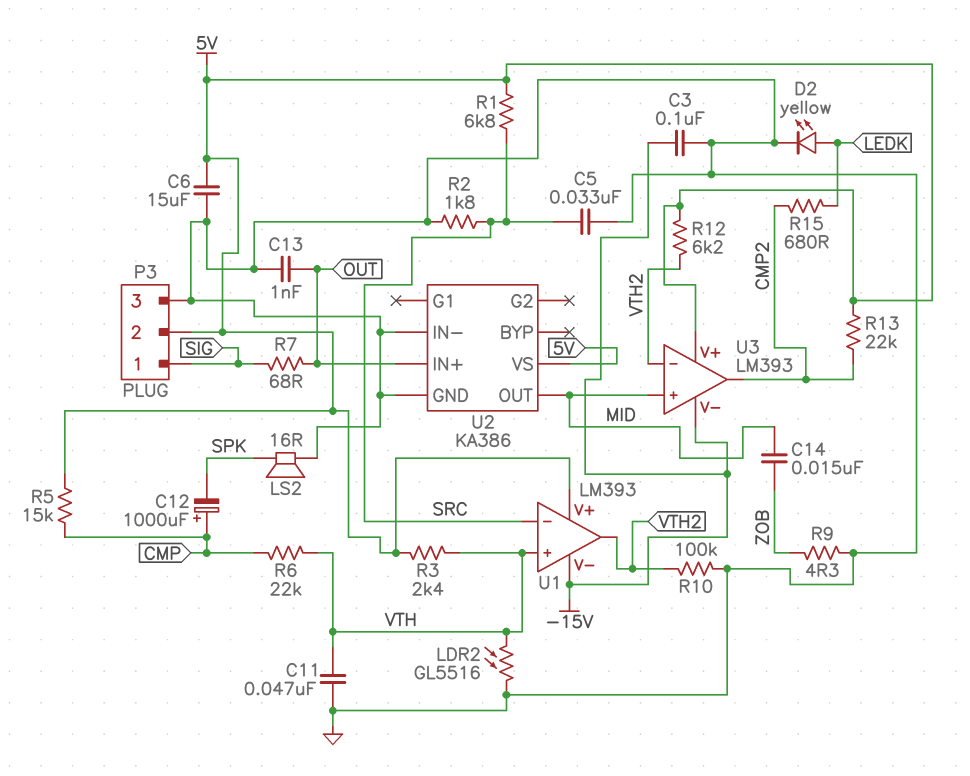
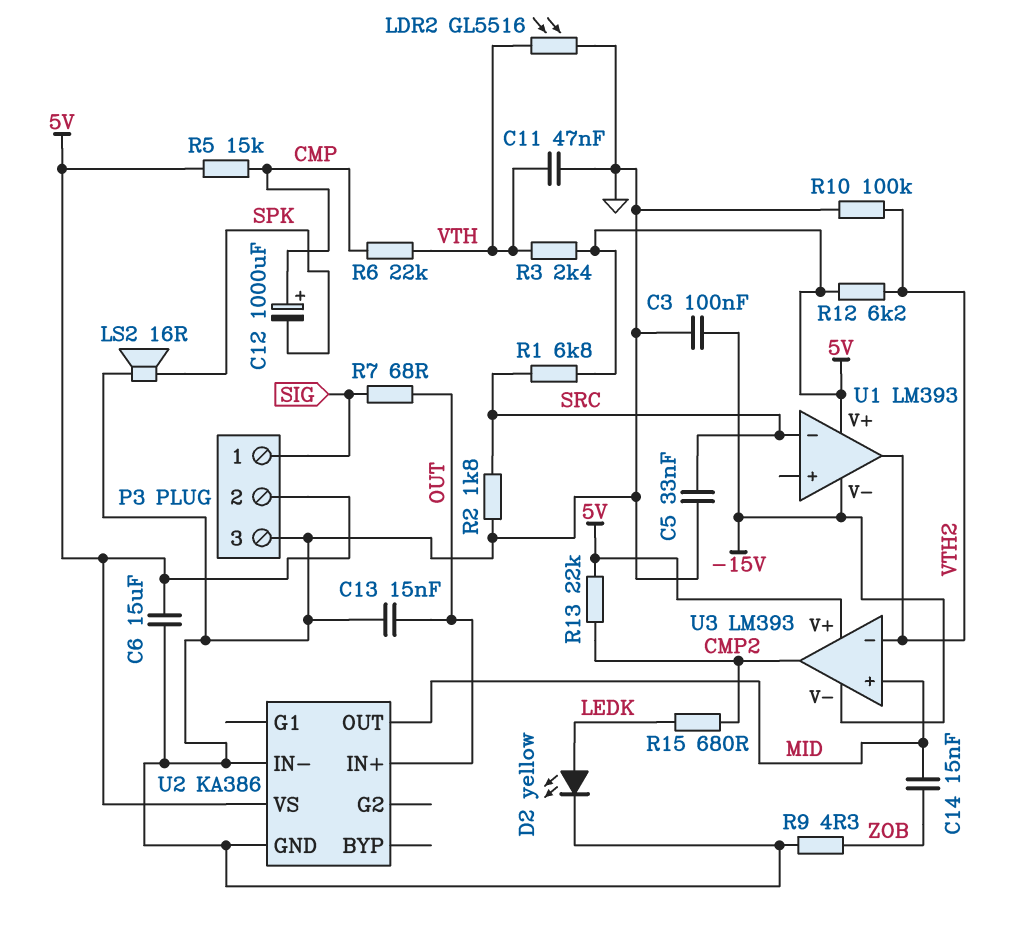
C13: 1nF (GND, OUT) -> 15nF (GND, OUT)
U1 pin in+: VTH -> none

